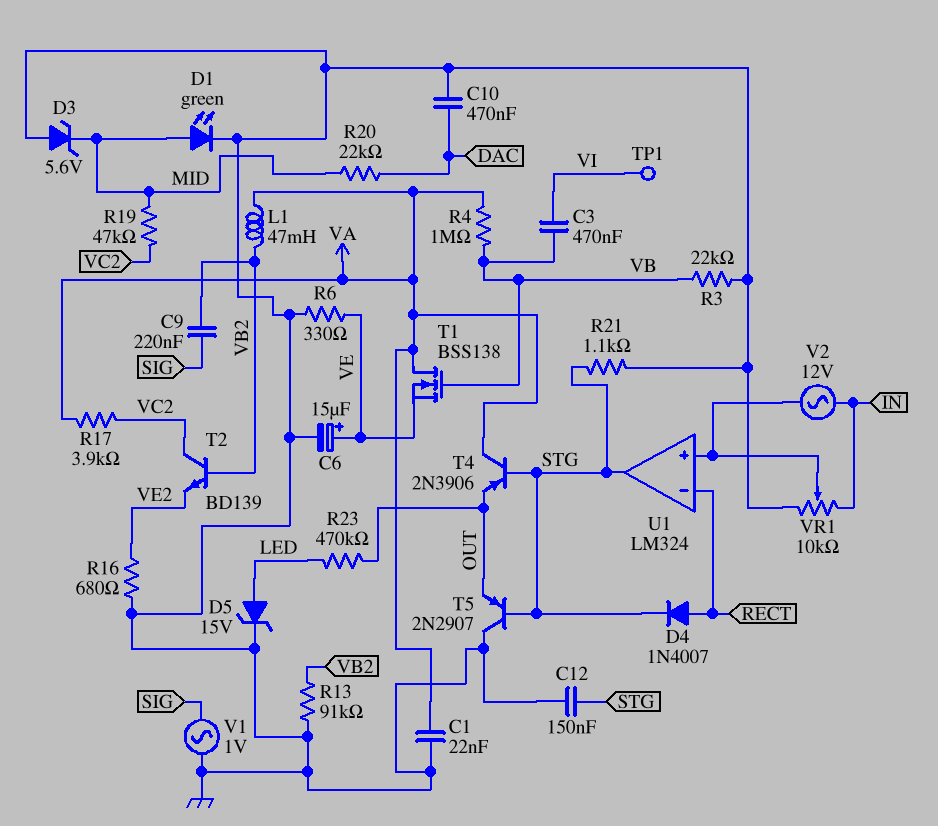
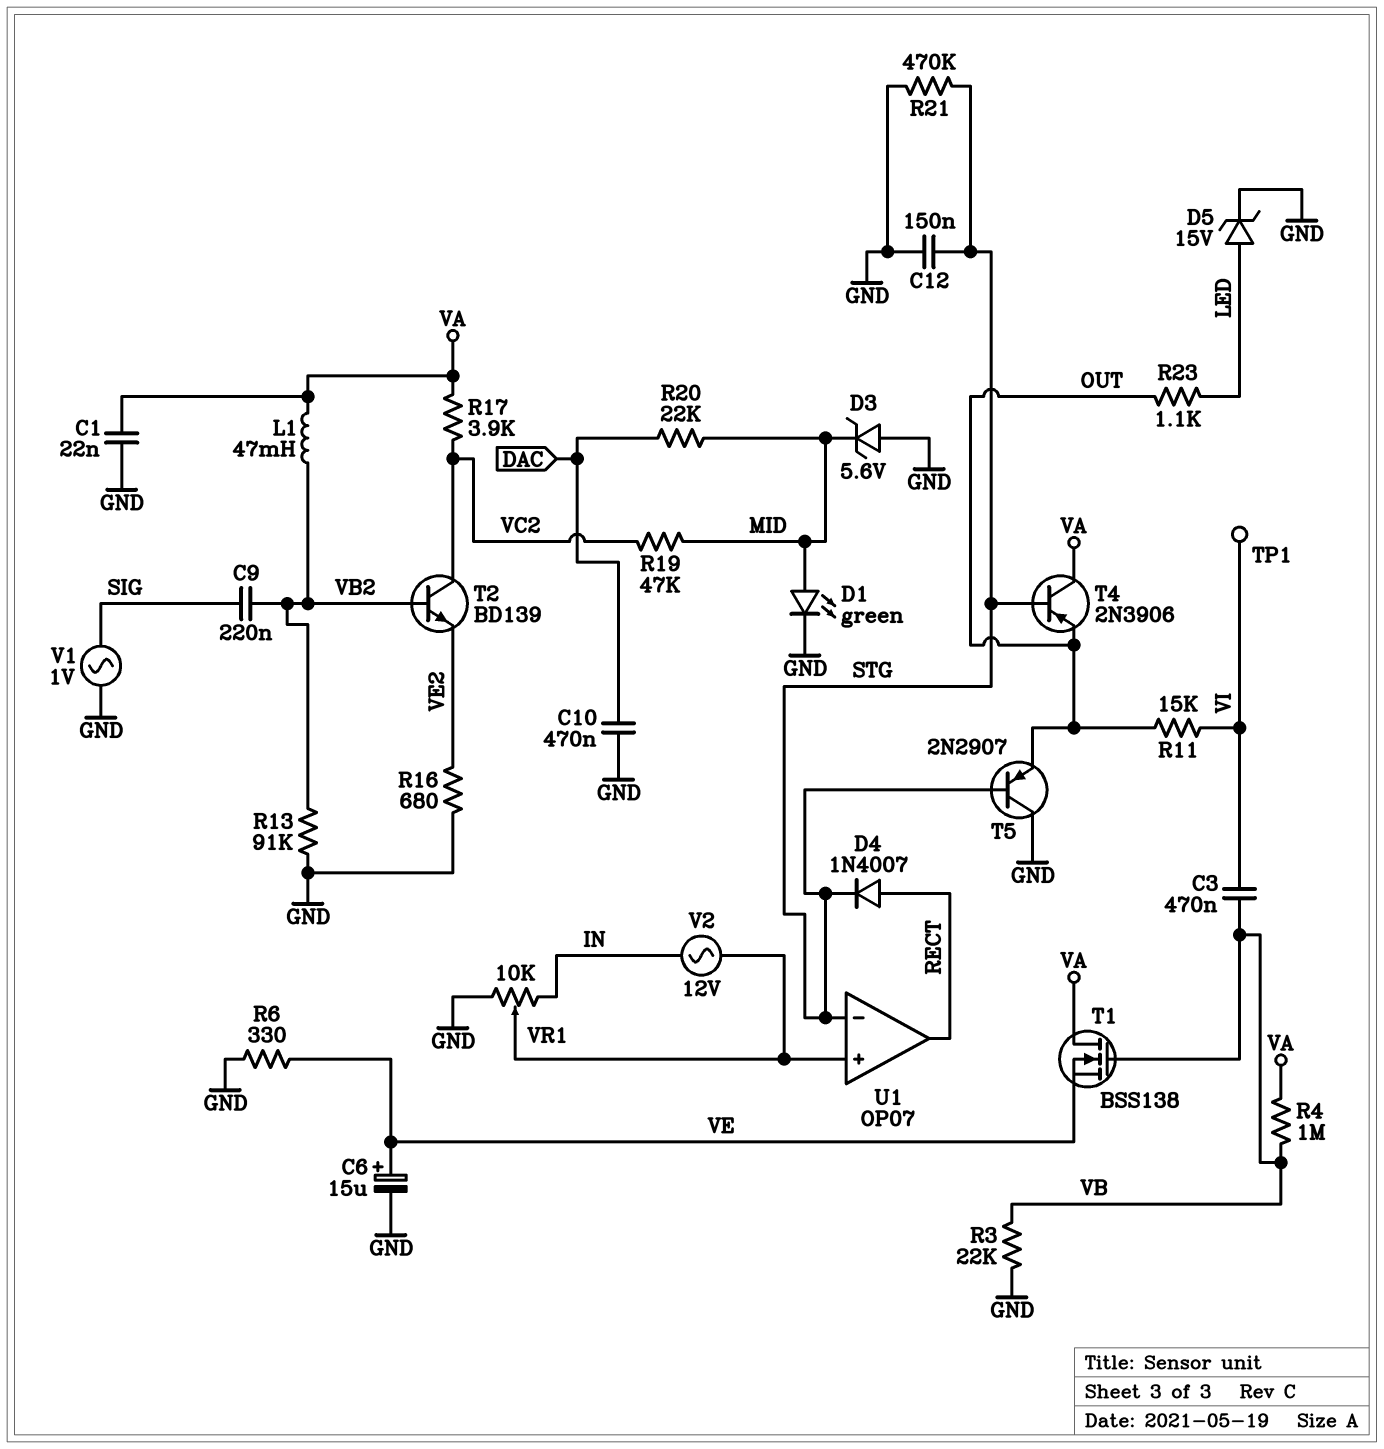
R11: none -> 15k (OUT, VI)
R21: 1.1k (GND, STG) -> 470k (GND, STG)
R23: 470k (LED, OUT) -> 1.1k (LED, OUT)
U1: LM324 -> OP07
U1 pin in-: RECT -> STG
U1 pin out: STG -> RECT

